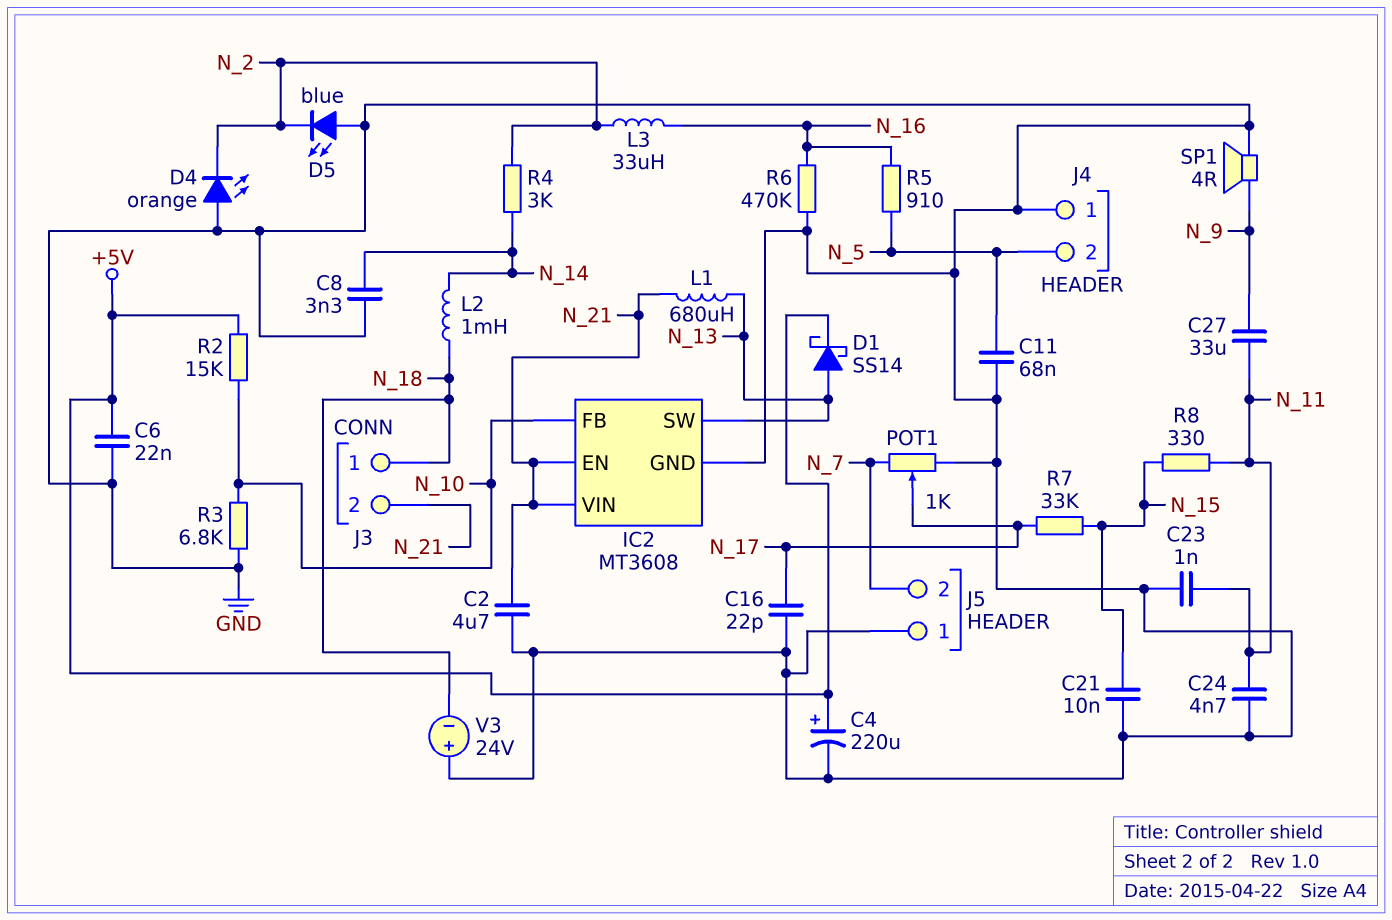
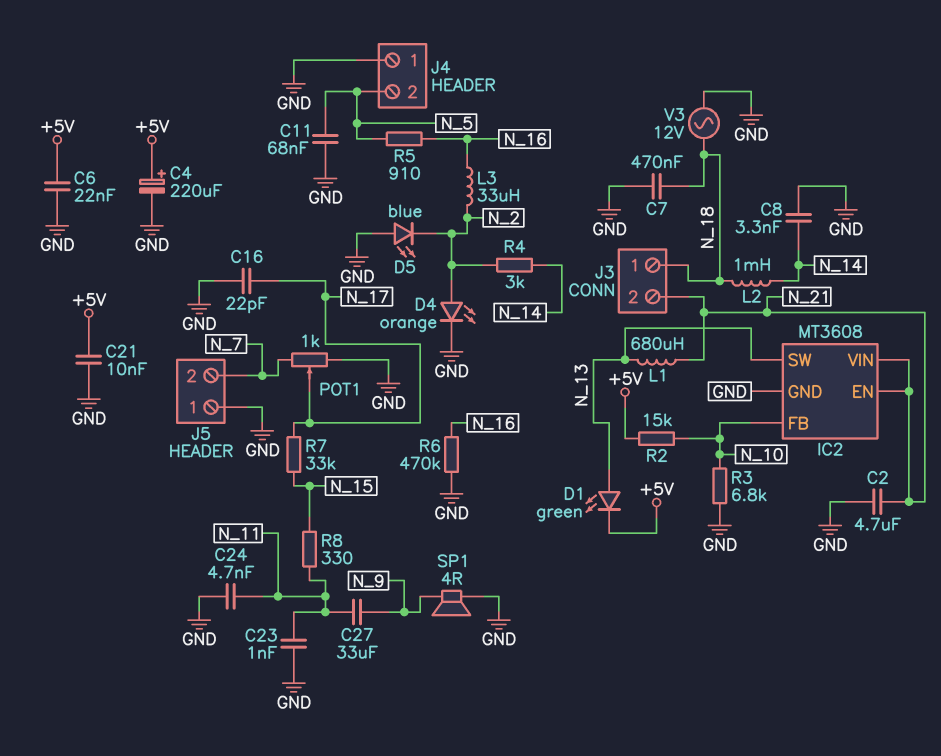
C7: none -> 470nF (GND, N_18)
C21: 10nF (GND, N_15) -> 10nF (+5V, GND)
D1: schottky SS14 (A N_13, K +5V) -> LED green (A N_13, K +5V)
D4: LED orange (A GND, K N_2) -> LED orange (A N_2, K GND)
V3: 24V (plus GND, minus N_18) -> AC 12V (GND, N_18)

